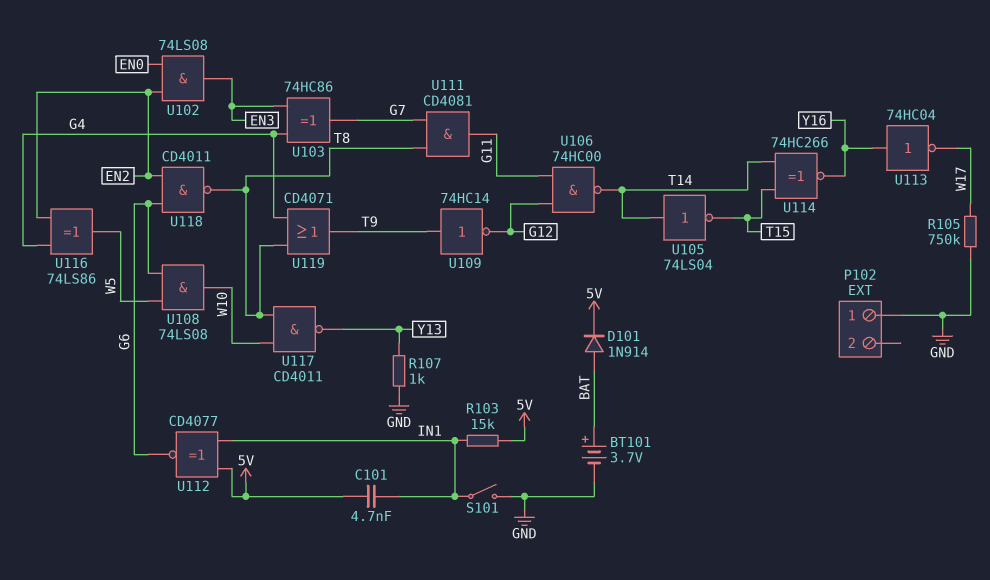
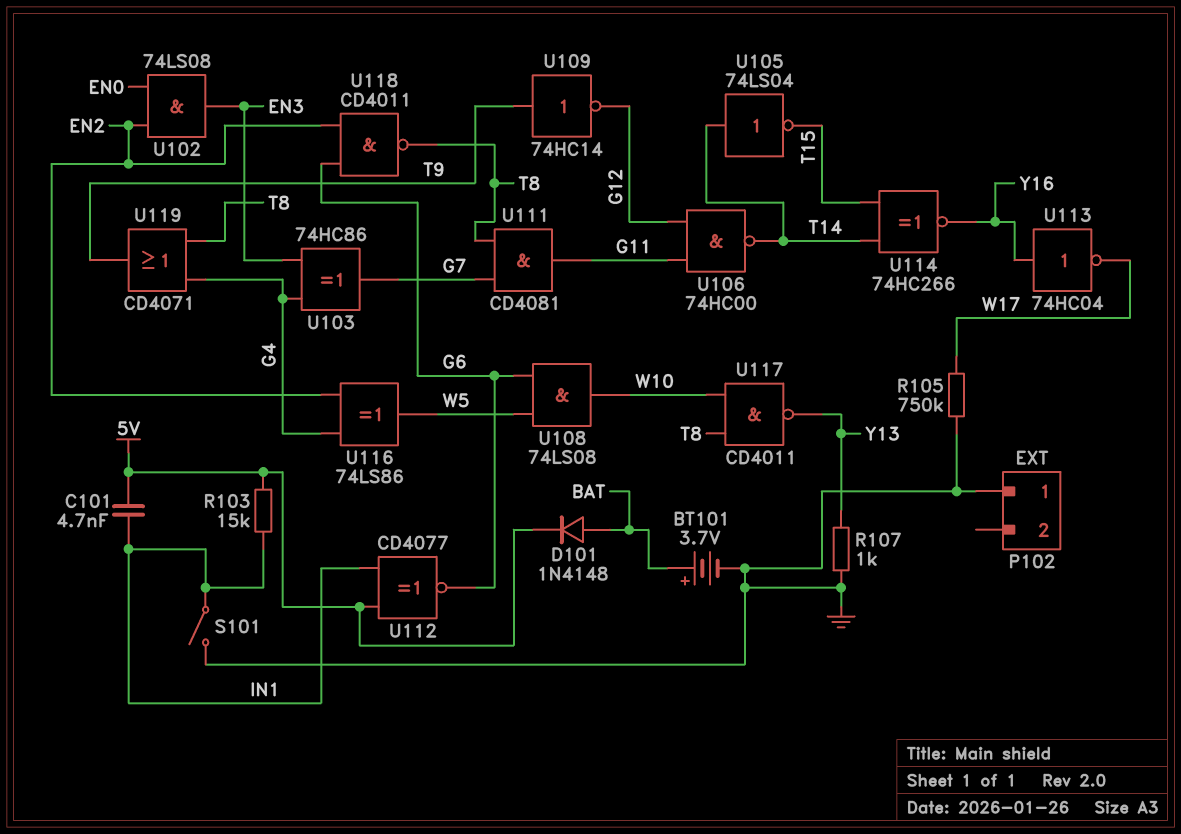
D101: diode 1N914 (A BAT, K 5V) -> diode 1N4148 (A BAT, K 5V)

